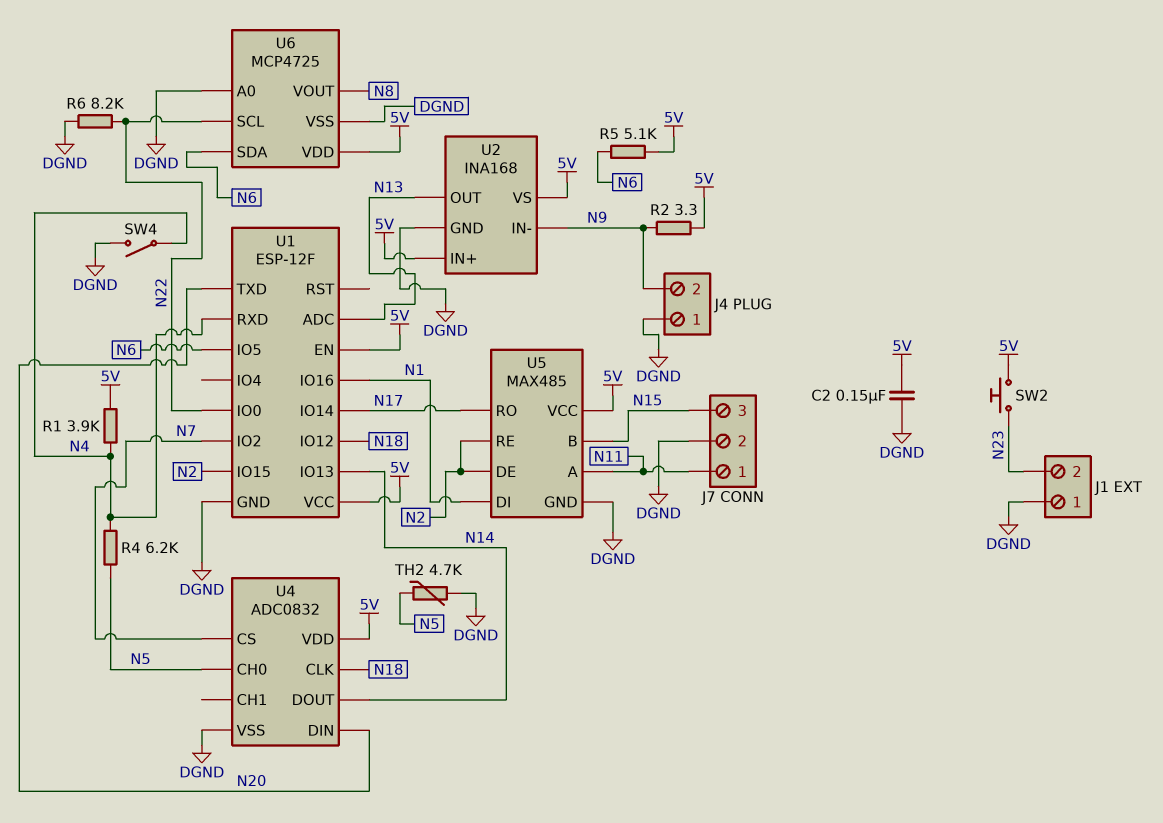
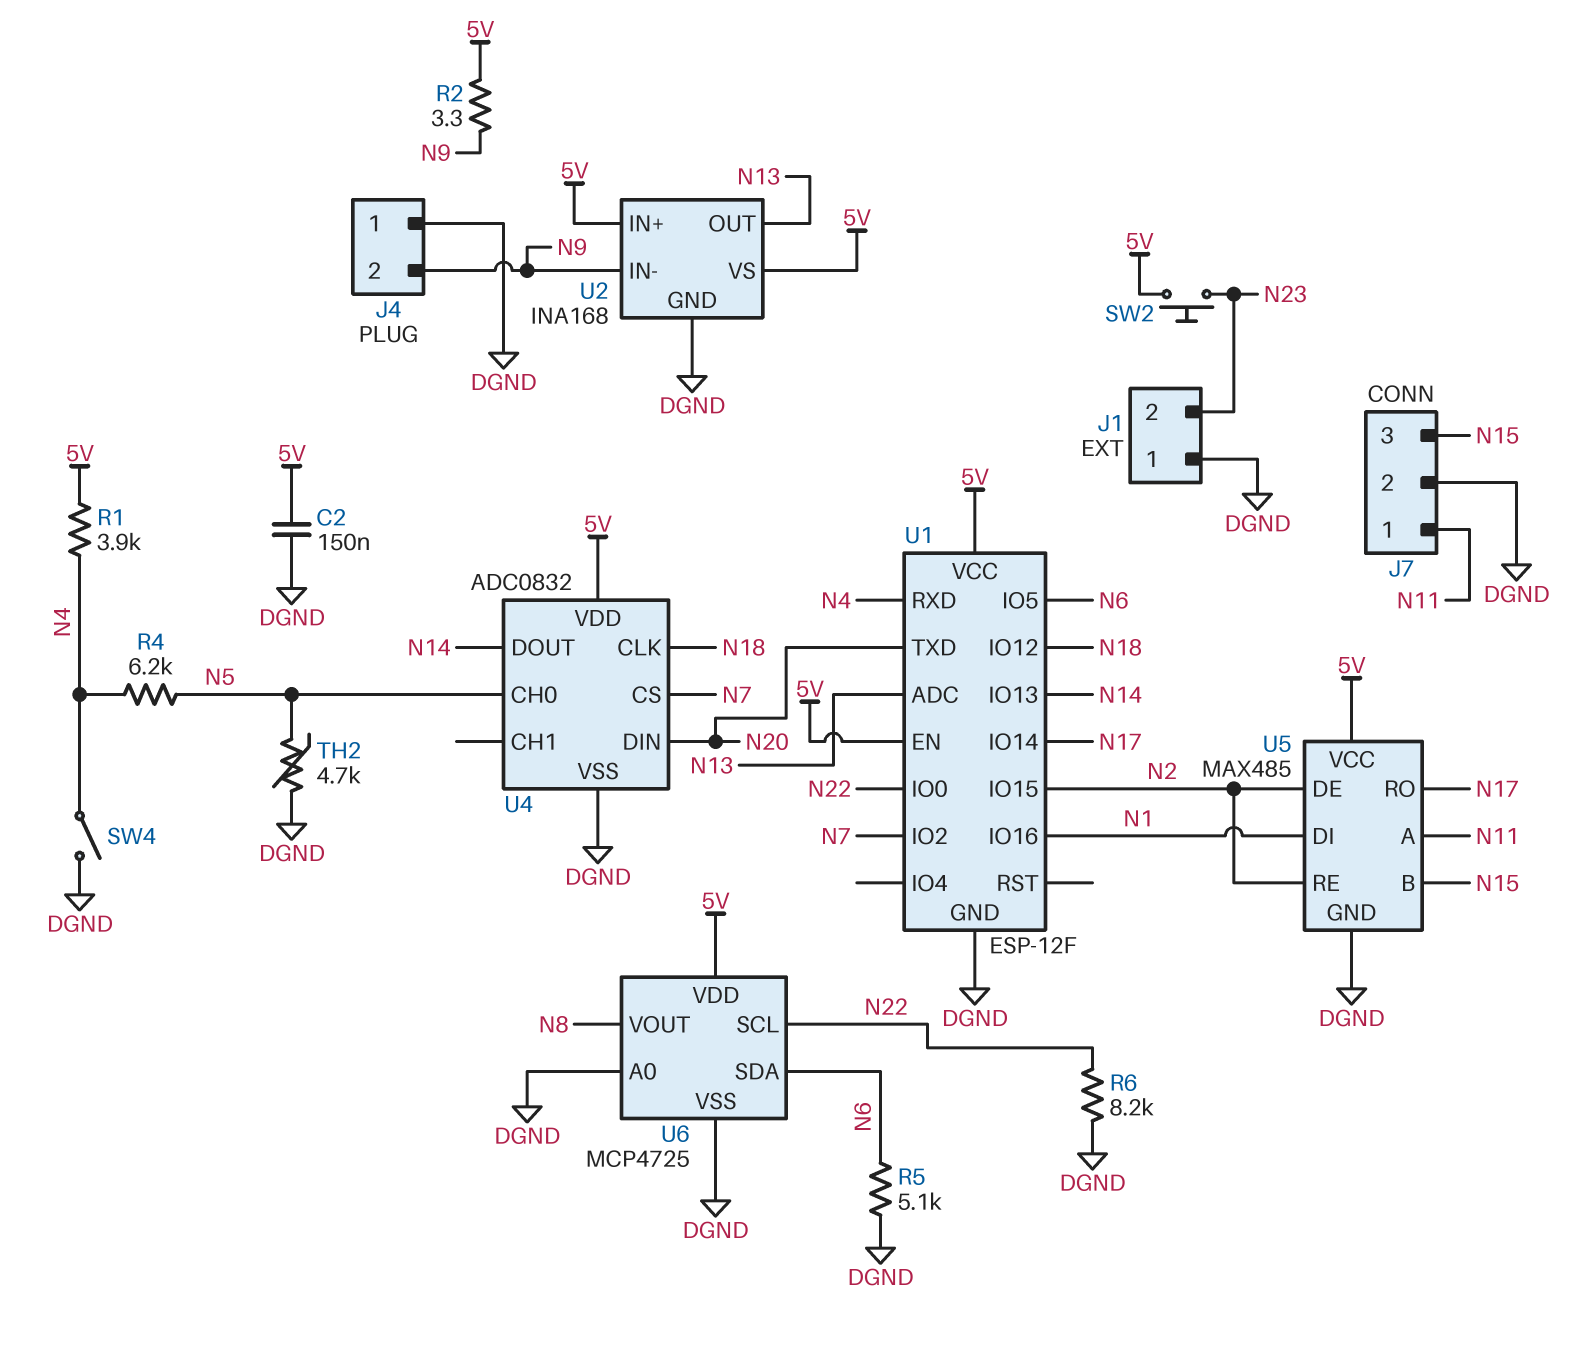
R5: 5.1k (5V, N6) -> 5.1k (DGND, N6)

